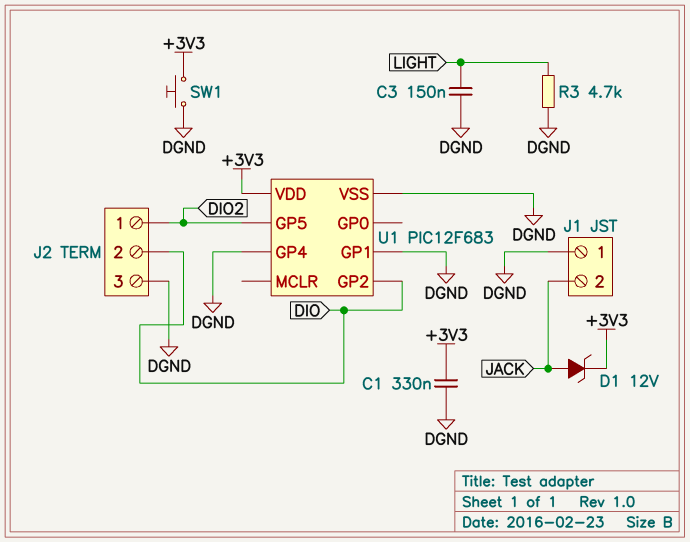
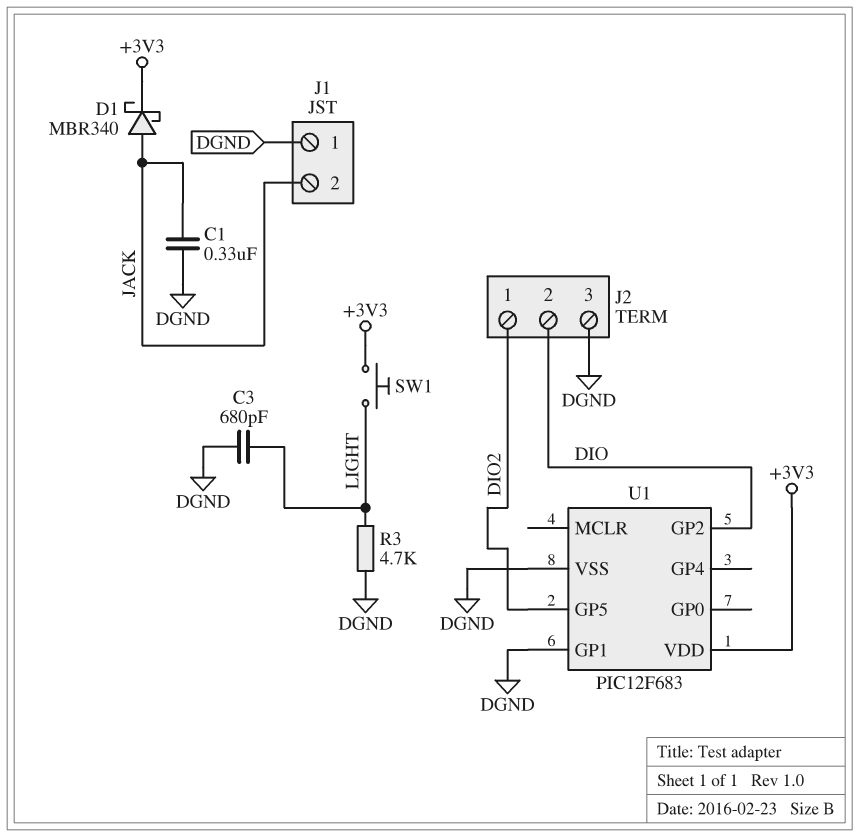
C1: 330nF (+3V3, DGND) -> 330nF (DGND, JACK)
C3: 150nF (DGND, LIGHT) -> 680pF (DGND, LIGHT)
D1: zener 12V (A JACK, K +3V3) -> schottky MBR340 (A JACK, K +3V3)
SW1: button (+3V3, DGND) -> button (+3V3, LIGHT)
U1 pin GP4: DGND -> none

